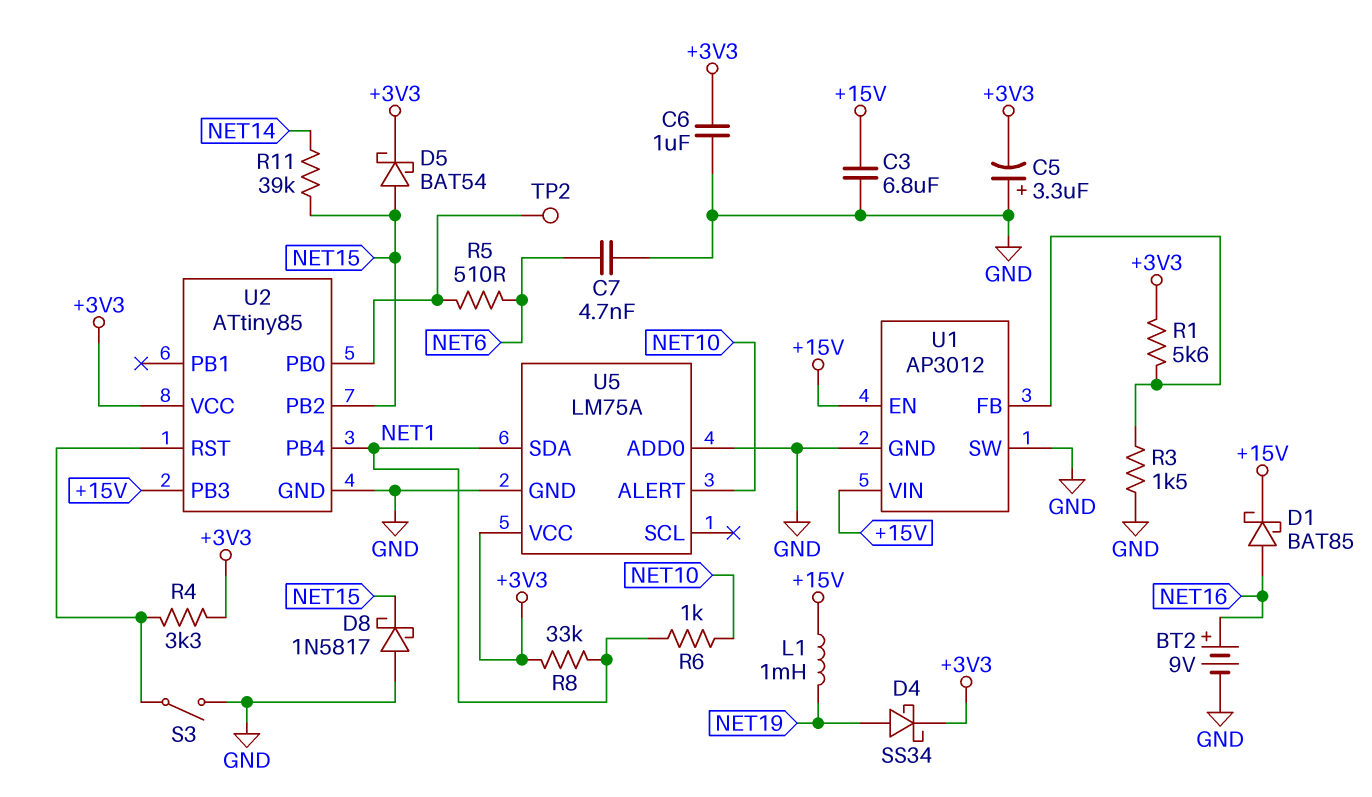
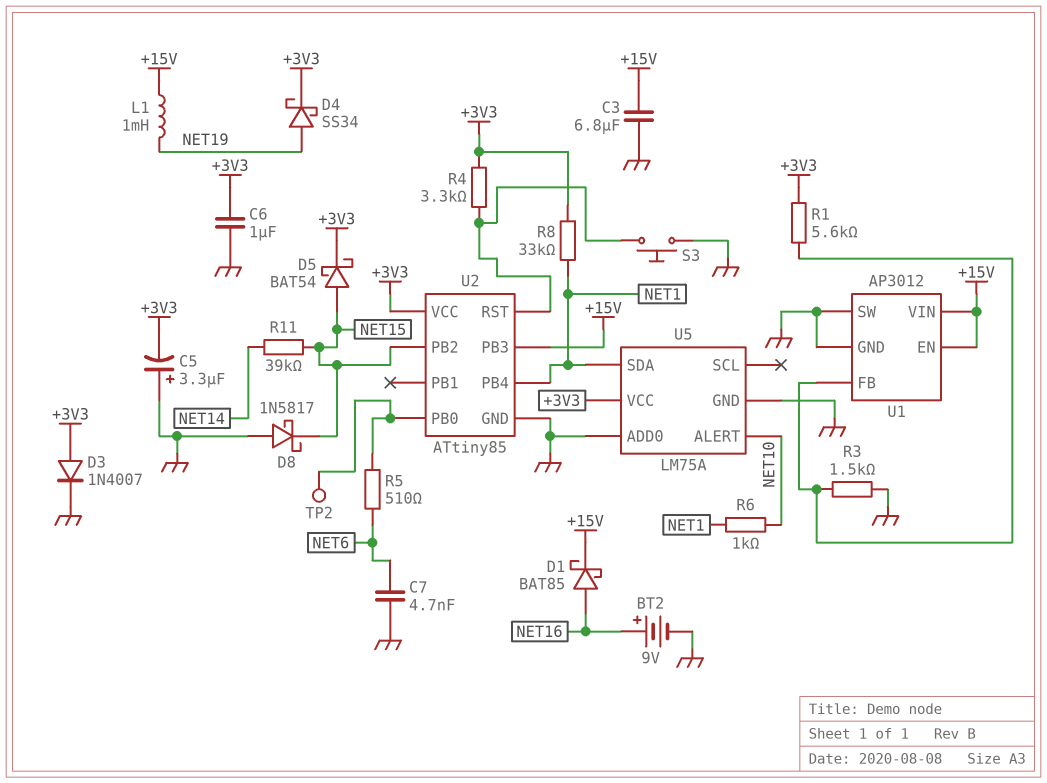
D3: none -> diode 1N4007 (A +3V3, K GND)
S3: switch (GND, U2/RST) -> button (GND, U2/RST)

